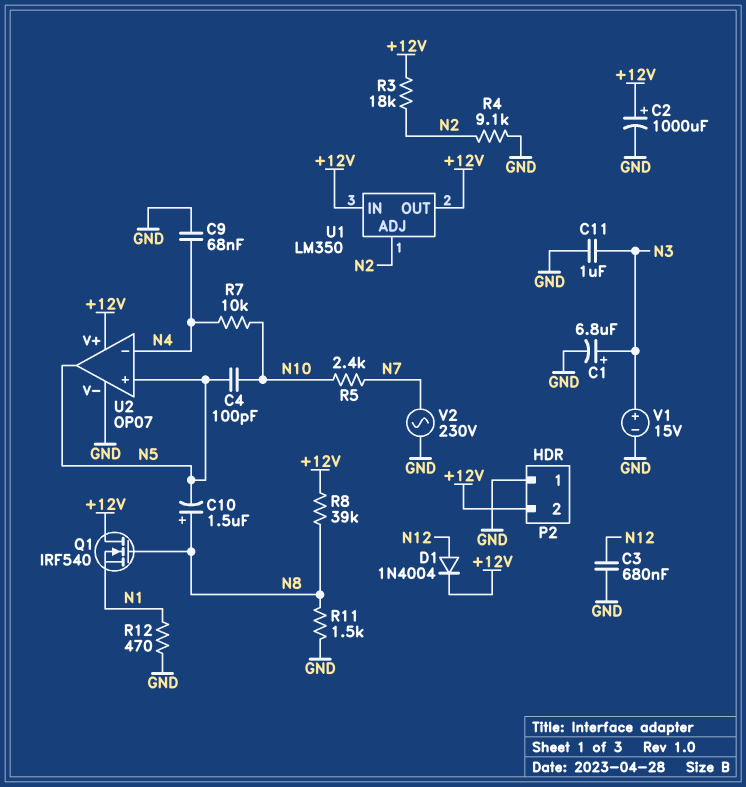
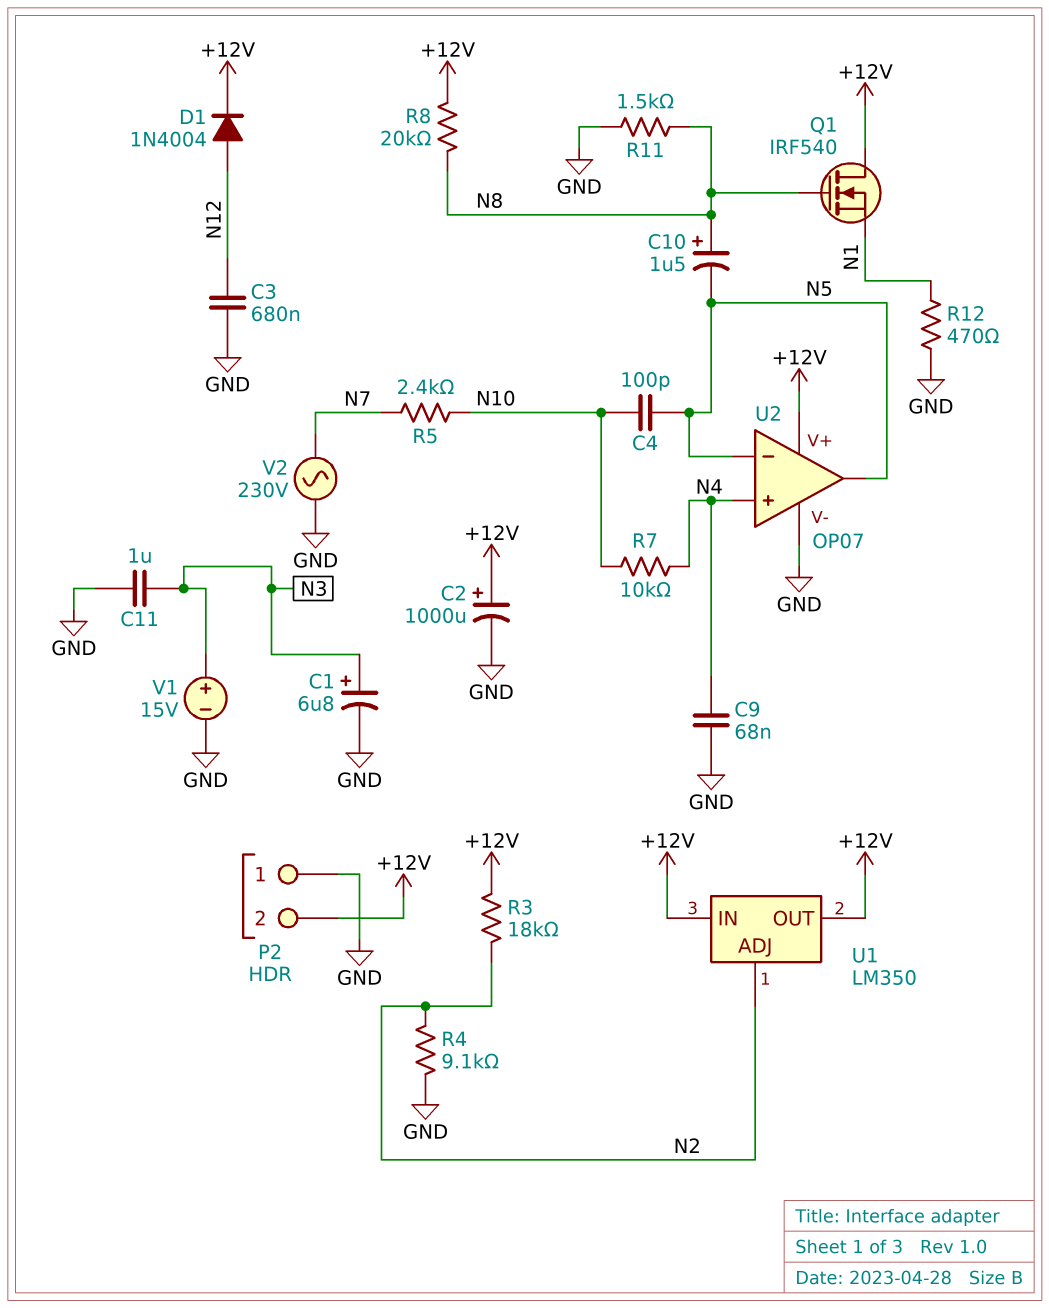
R8: 39k (+12V, N8) -> 20k (+12V, N8)
U2 pin in+: N5 -> N4
U2 pin in-: N4 -> N5

